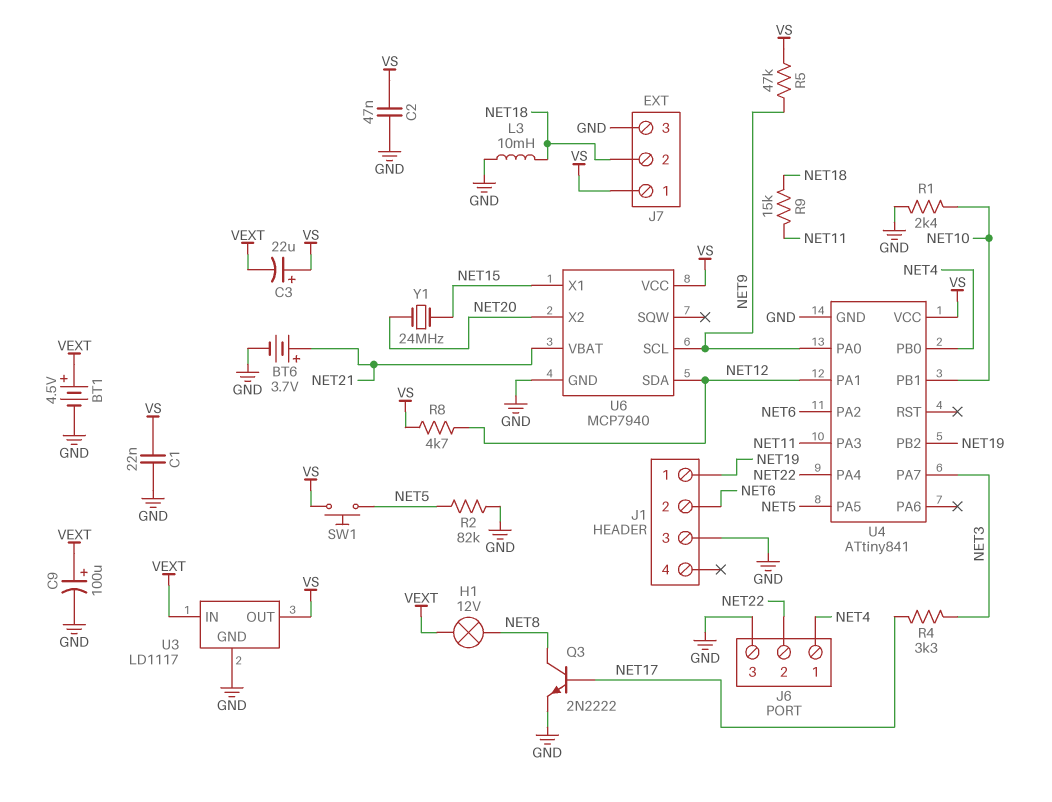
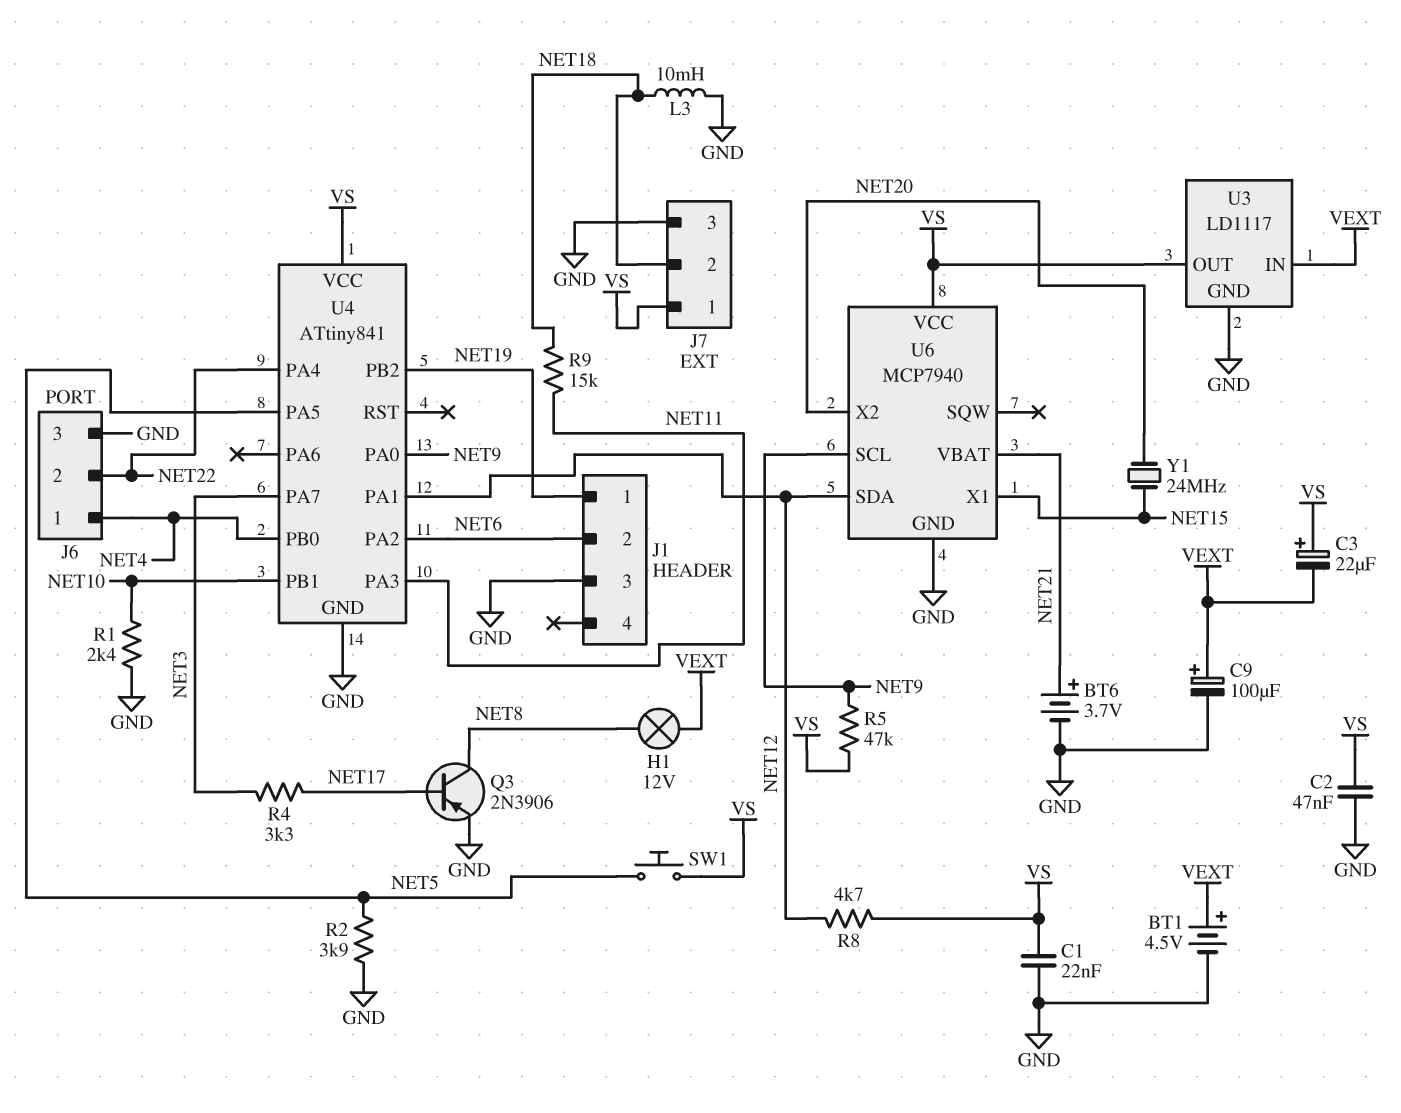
Q3: NPN 2N2222 (B NET17, C NET8, E GND) -> PNP 2N3906 (B NET17, C NET8, E GND)
R2: 82k (GND, NET5) -> 3.9k (GND, NET5)

